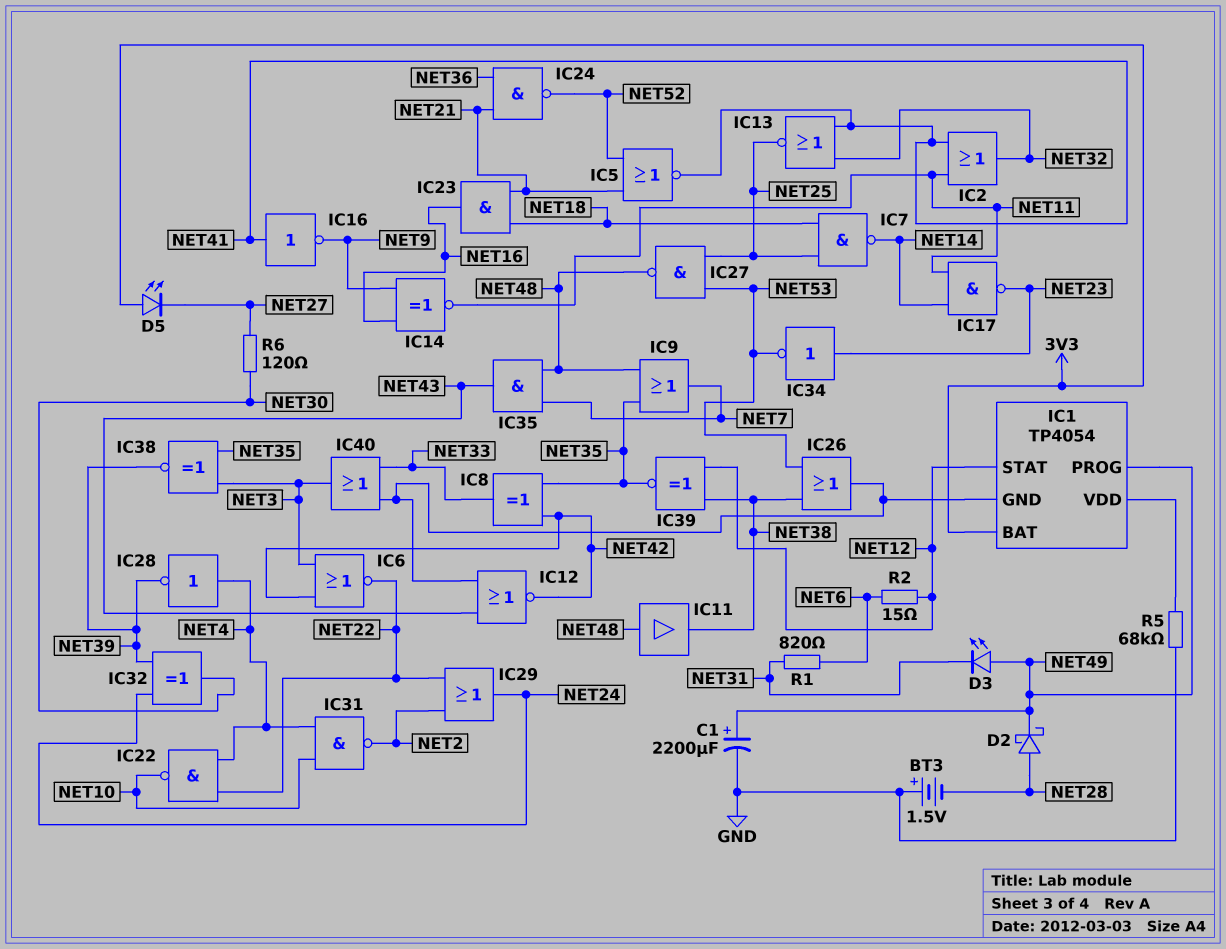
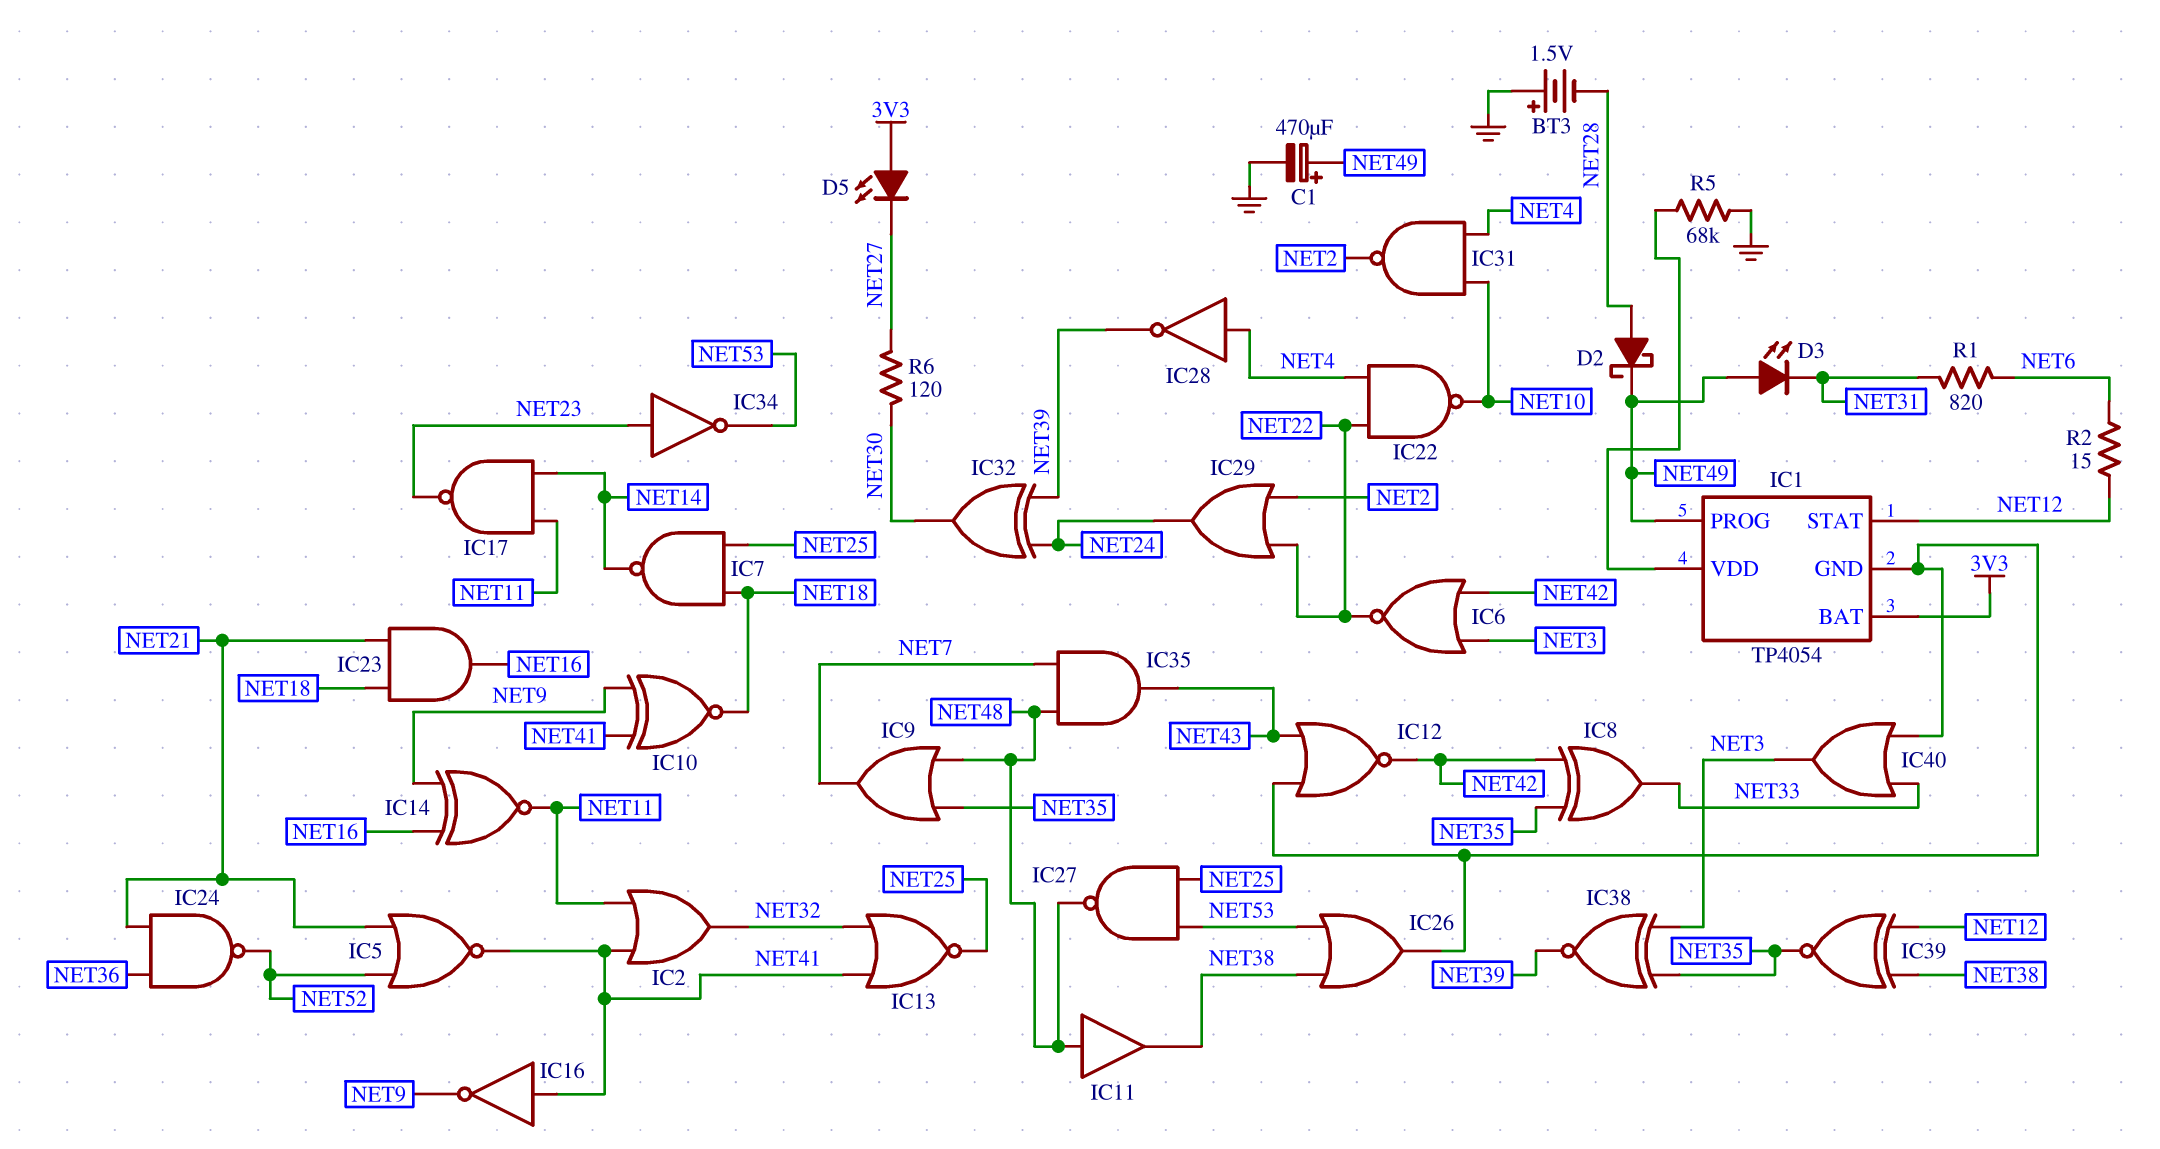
C1: 2200uF (plus NET49, minus GND) -> 470uF (plus NET49, minus GND)
IC10: none -> XNOR (in NET9, in NET41, out NET18)

